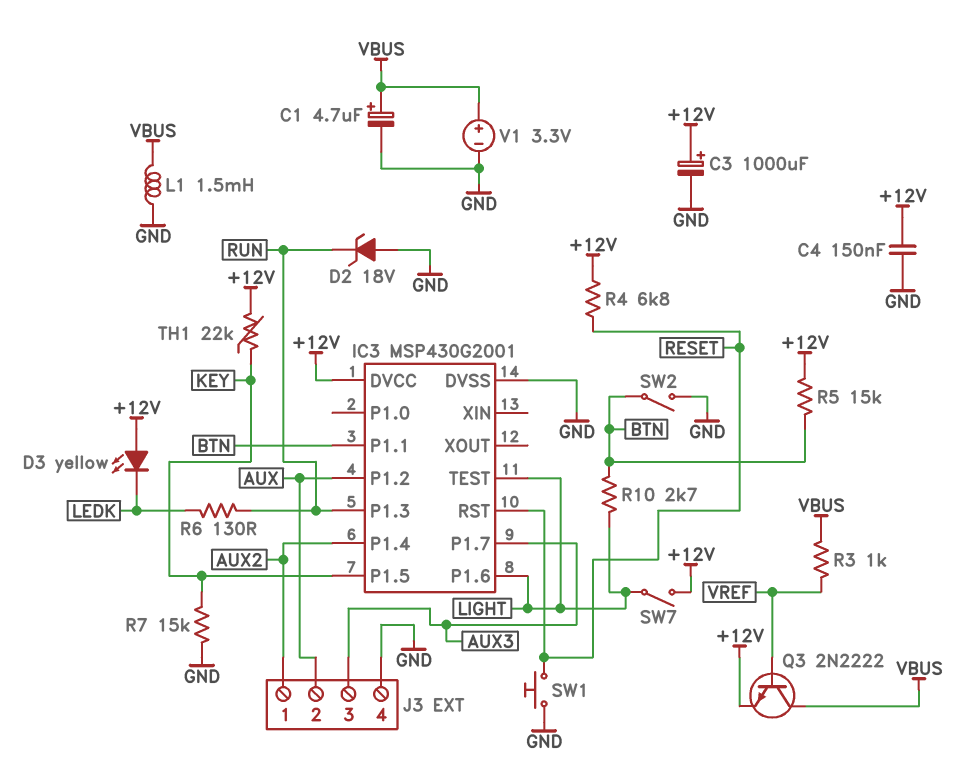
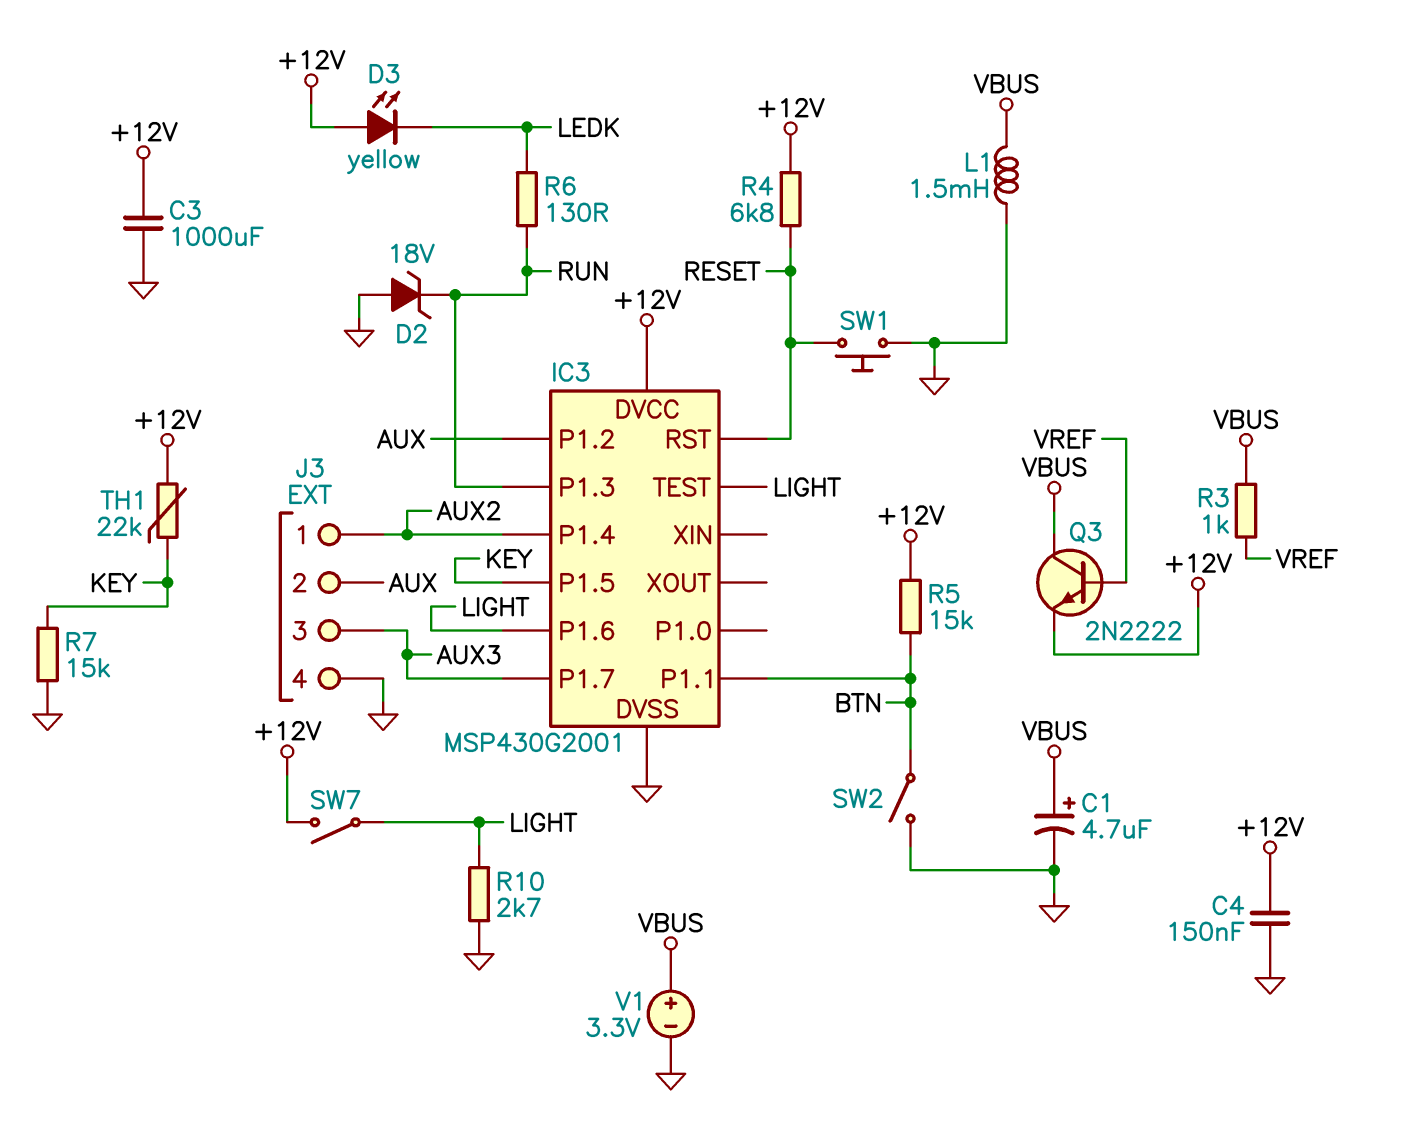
C3: 1000uF (plus +12V, minus GND) -> 1000uF (+12V, GND)
R10: 2.7k (BTN, LIGHT) -> 2.7k (GND, LIGHT)

